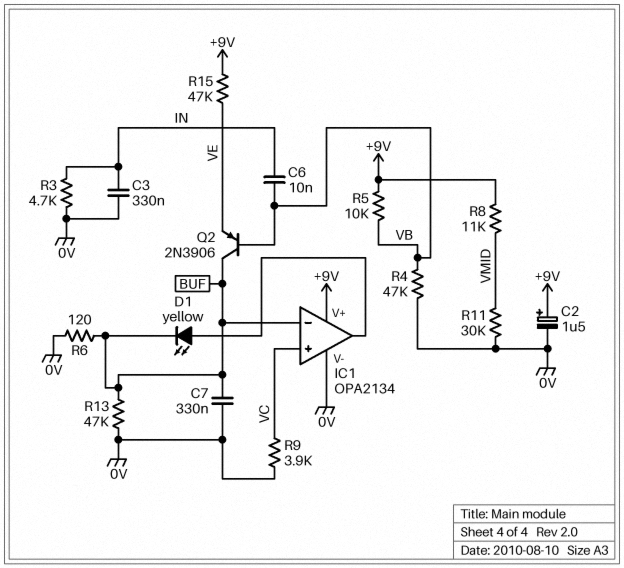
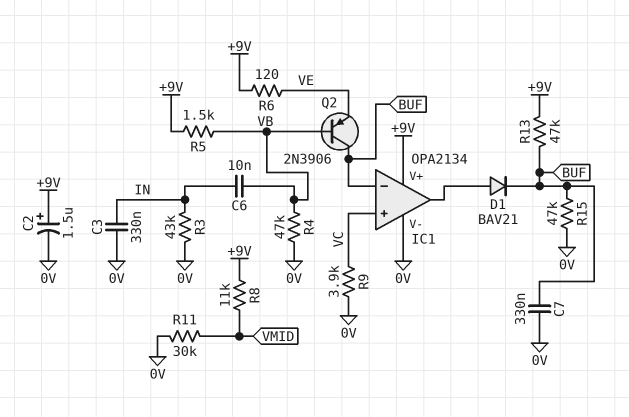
D1: LED yellow (A IC1/out, K BUF) -> diode BAV21 (A IC1/out, K BUF)
R3: 4.7k (0V, IN) -> 43k (0V, IN)
R5: 10k (+9V, VB) -> 1.5k (+9V, VB)
R6: 120 (0V, BUF) -> 120 (+9V, VE)
R13: 47k (0V, BUF) -> 47k (+9V, BUF)
R15: 47k (+9V, VE) -> 47k (0V, BUF)

